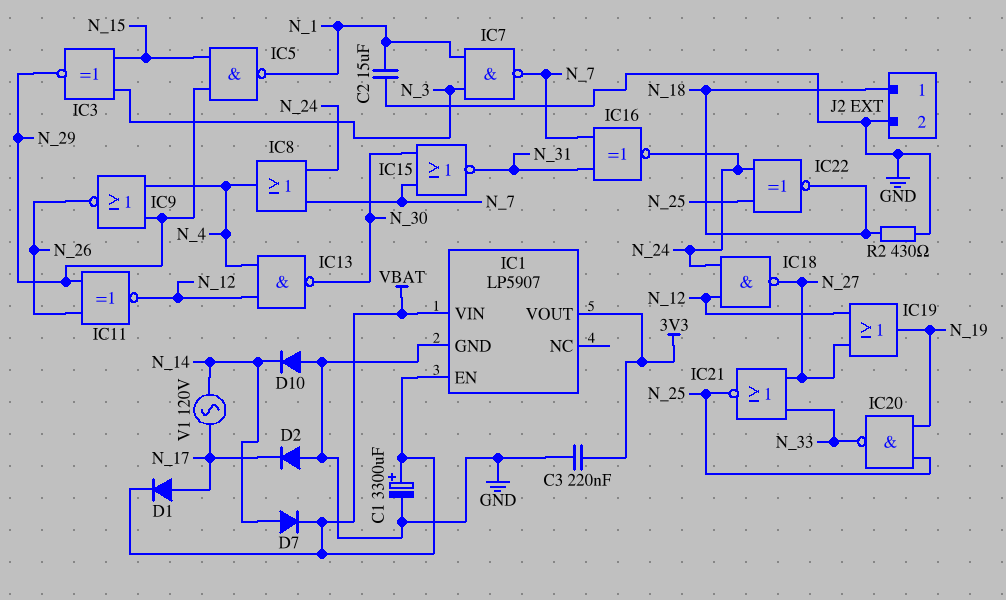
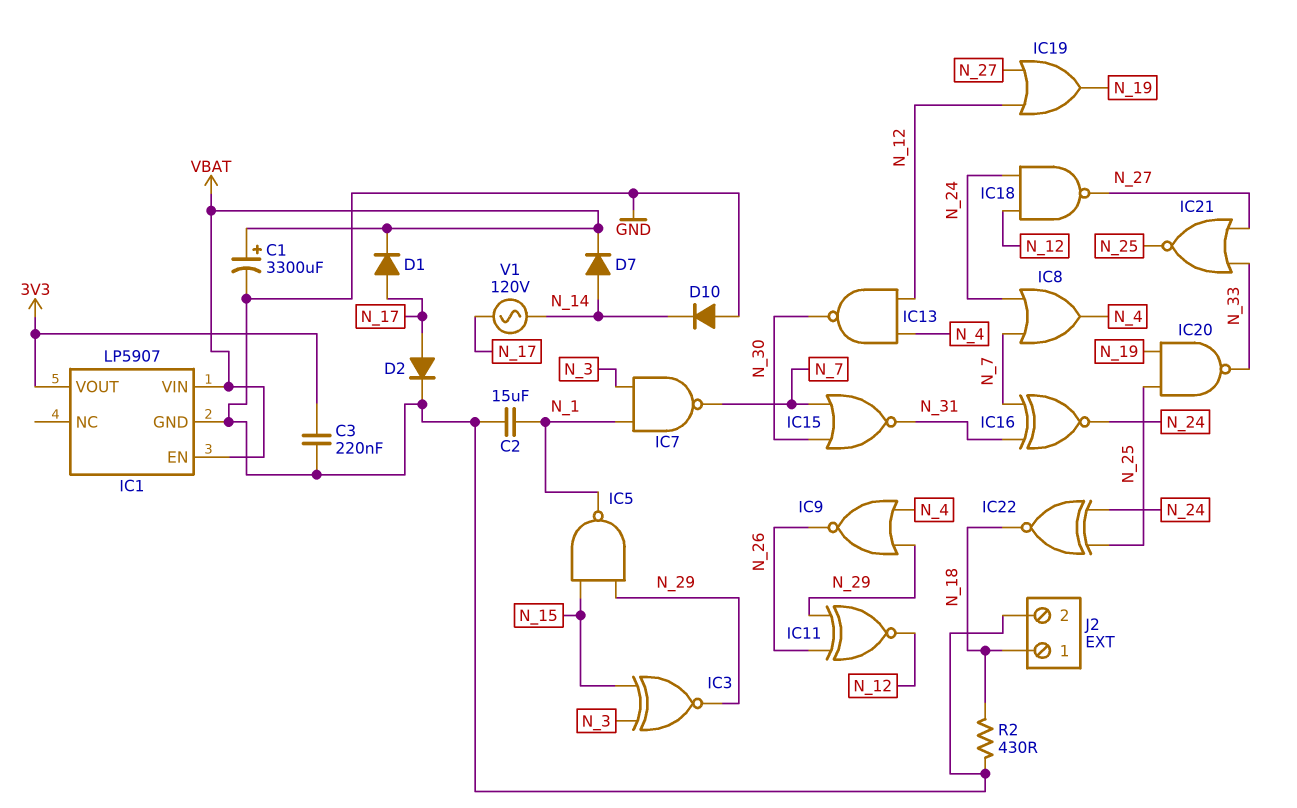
D2: diode (A GND, K N_17) -> diode (A N_17, K GND)

